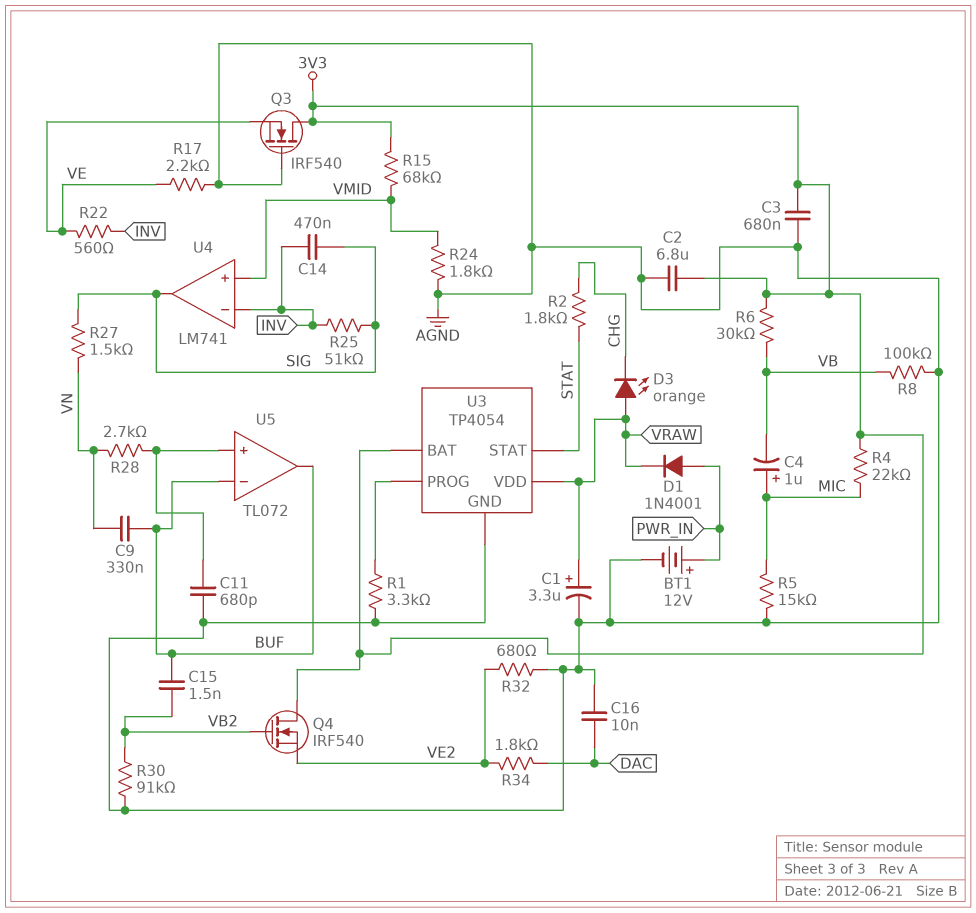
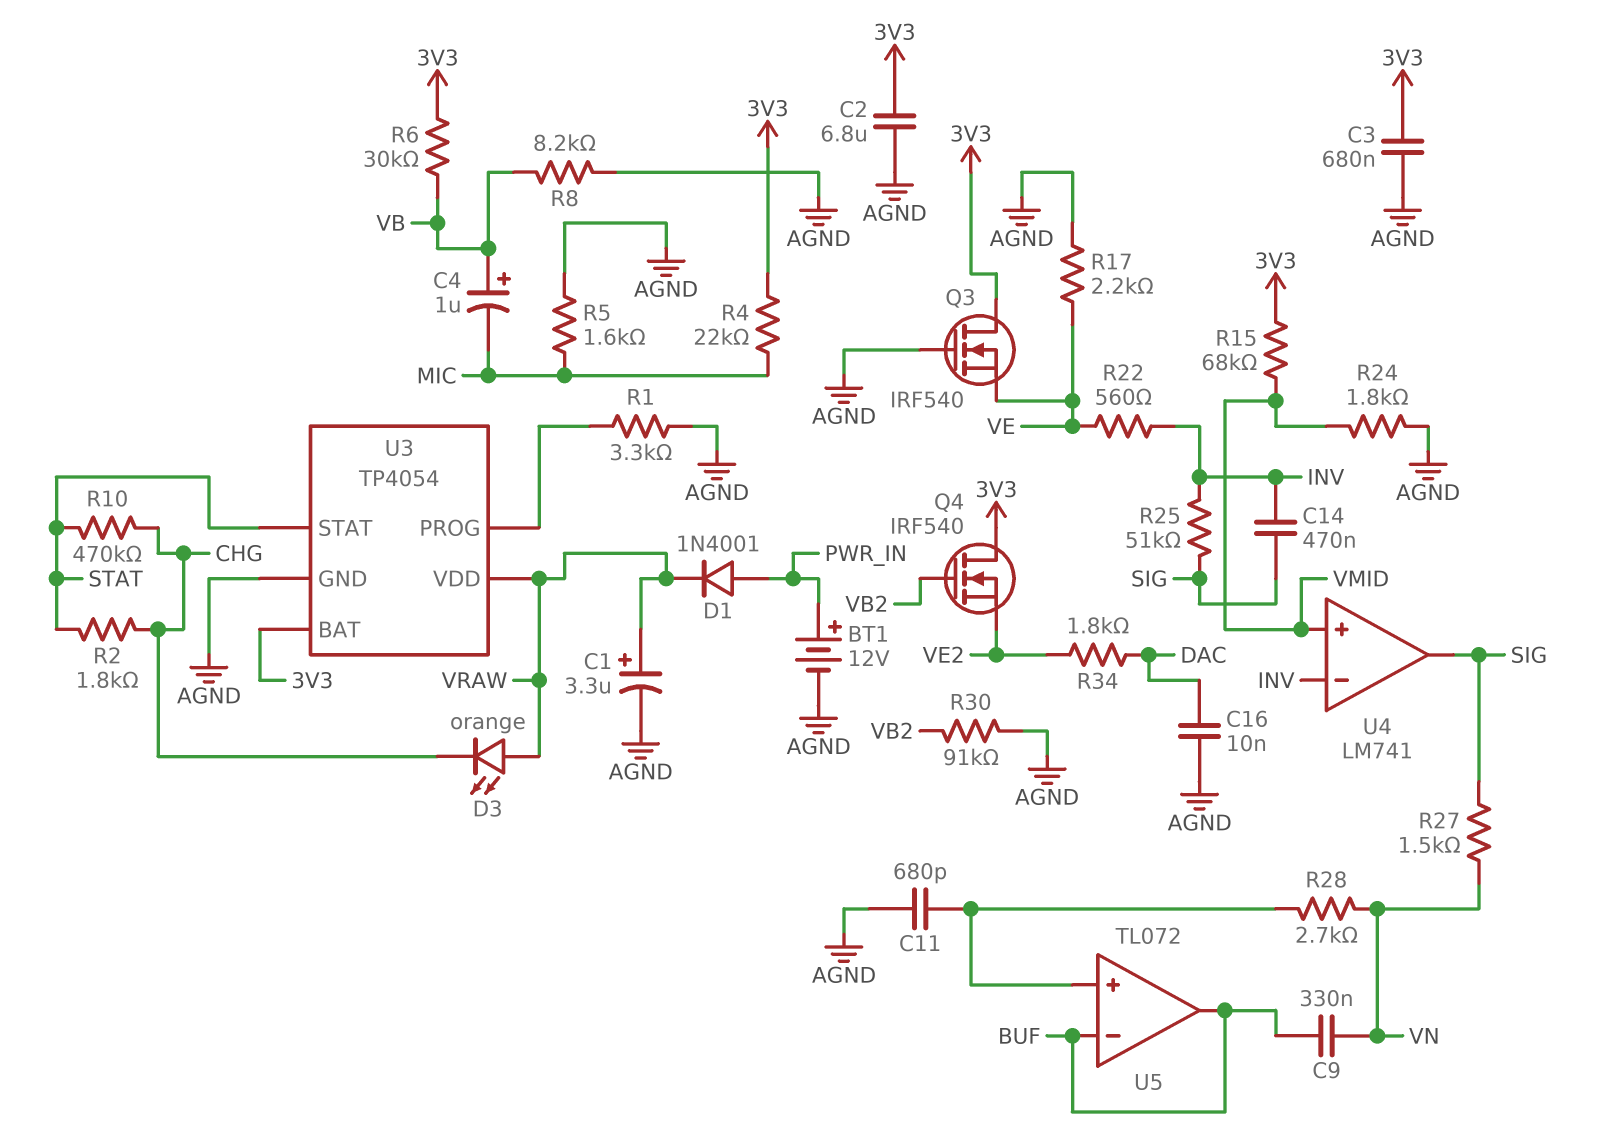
C4: 1uF (plus MIC, minus VB) -> 1uF (plus VB, minus MIC)
C15: 1.5nF (BUF, VB2) -> none
R5: 15k (AGND, MIC) -> 1.6k (AGND, MIC)
R8: 100k (AGND, VB) -> 8.2k (AGND, VB)
R10: none -> 470k (CHG, STAT)
R32: 680 (AGND, VE2) -> none

